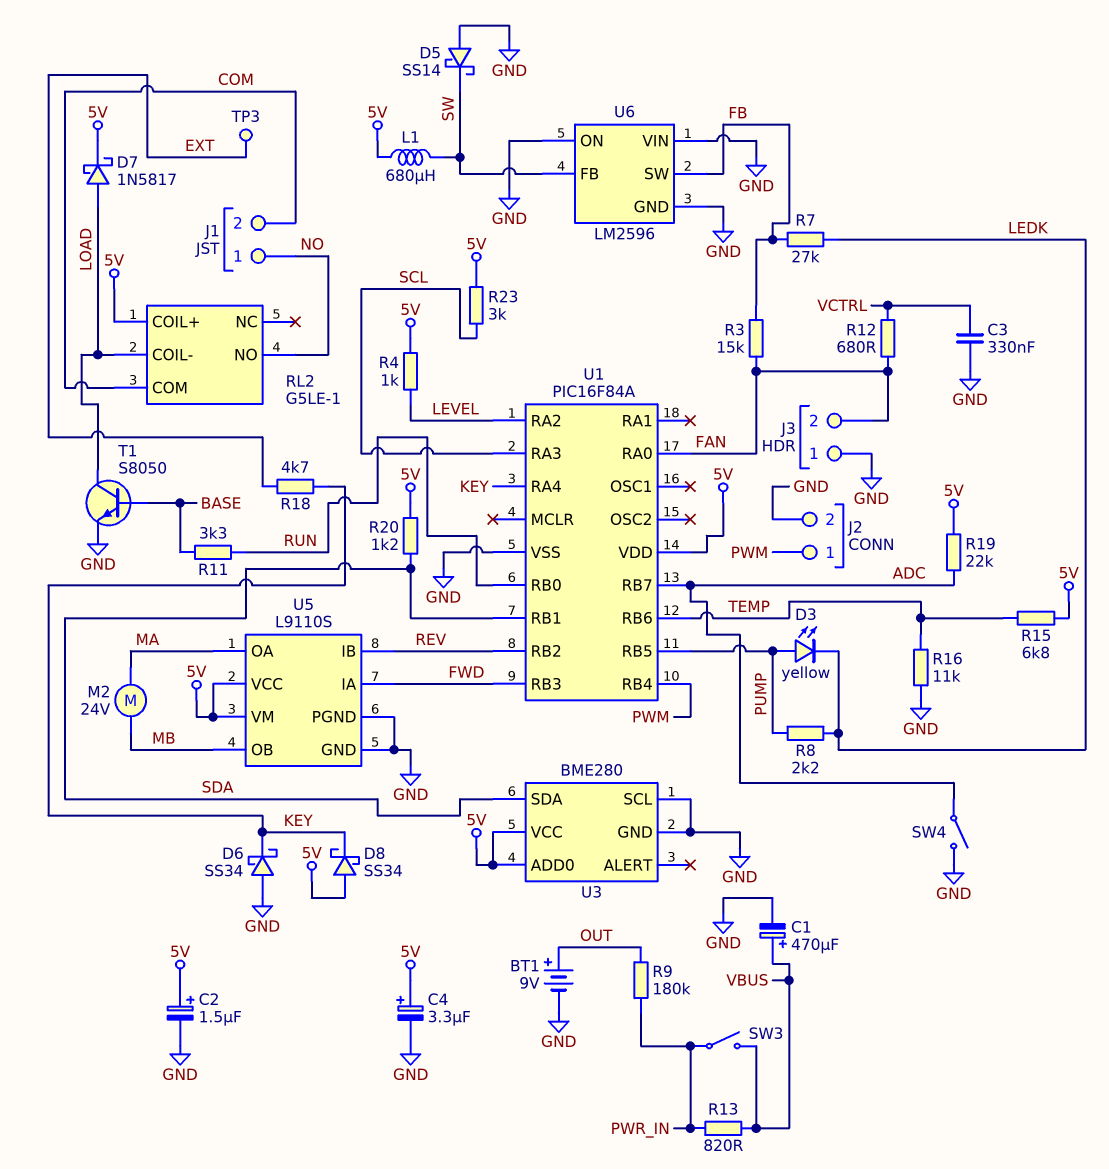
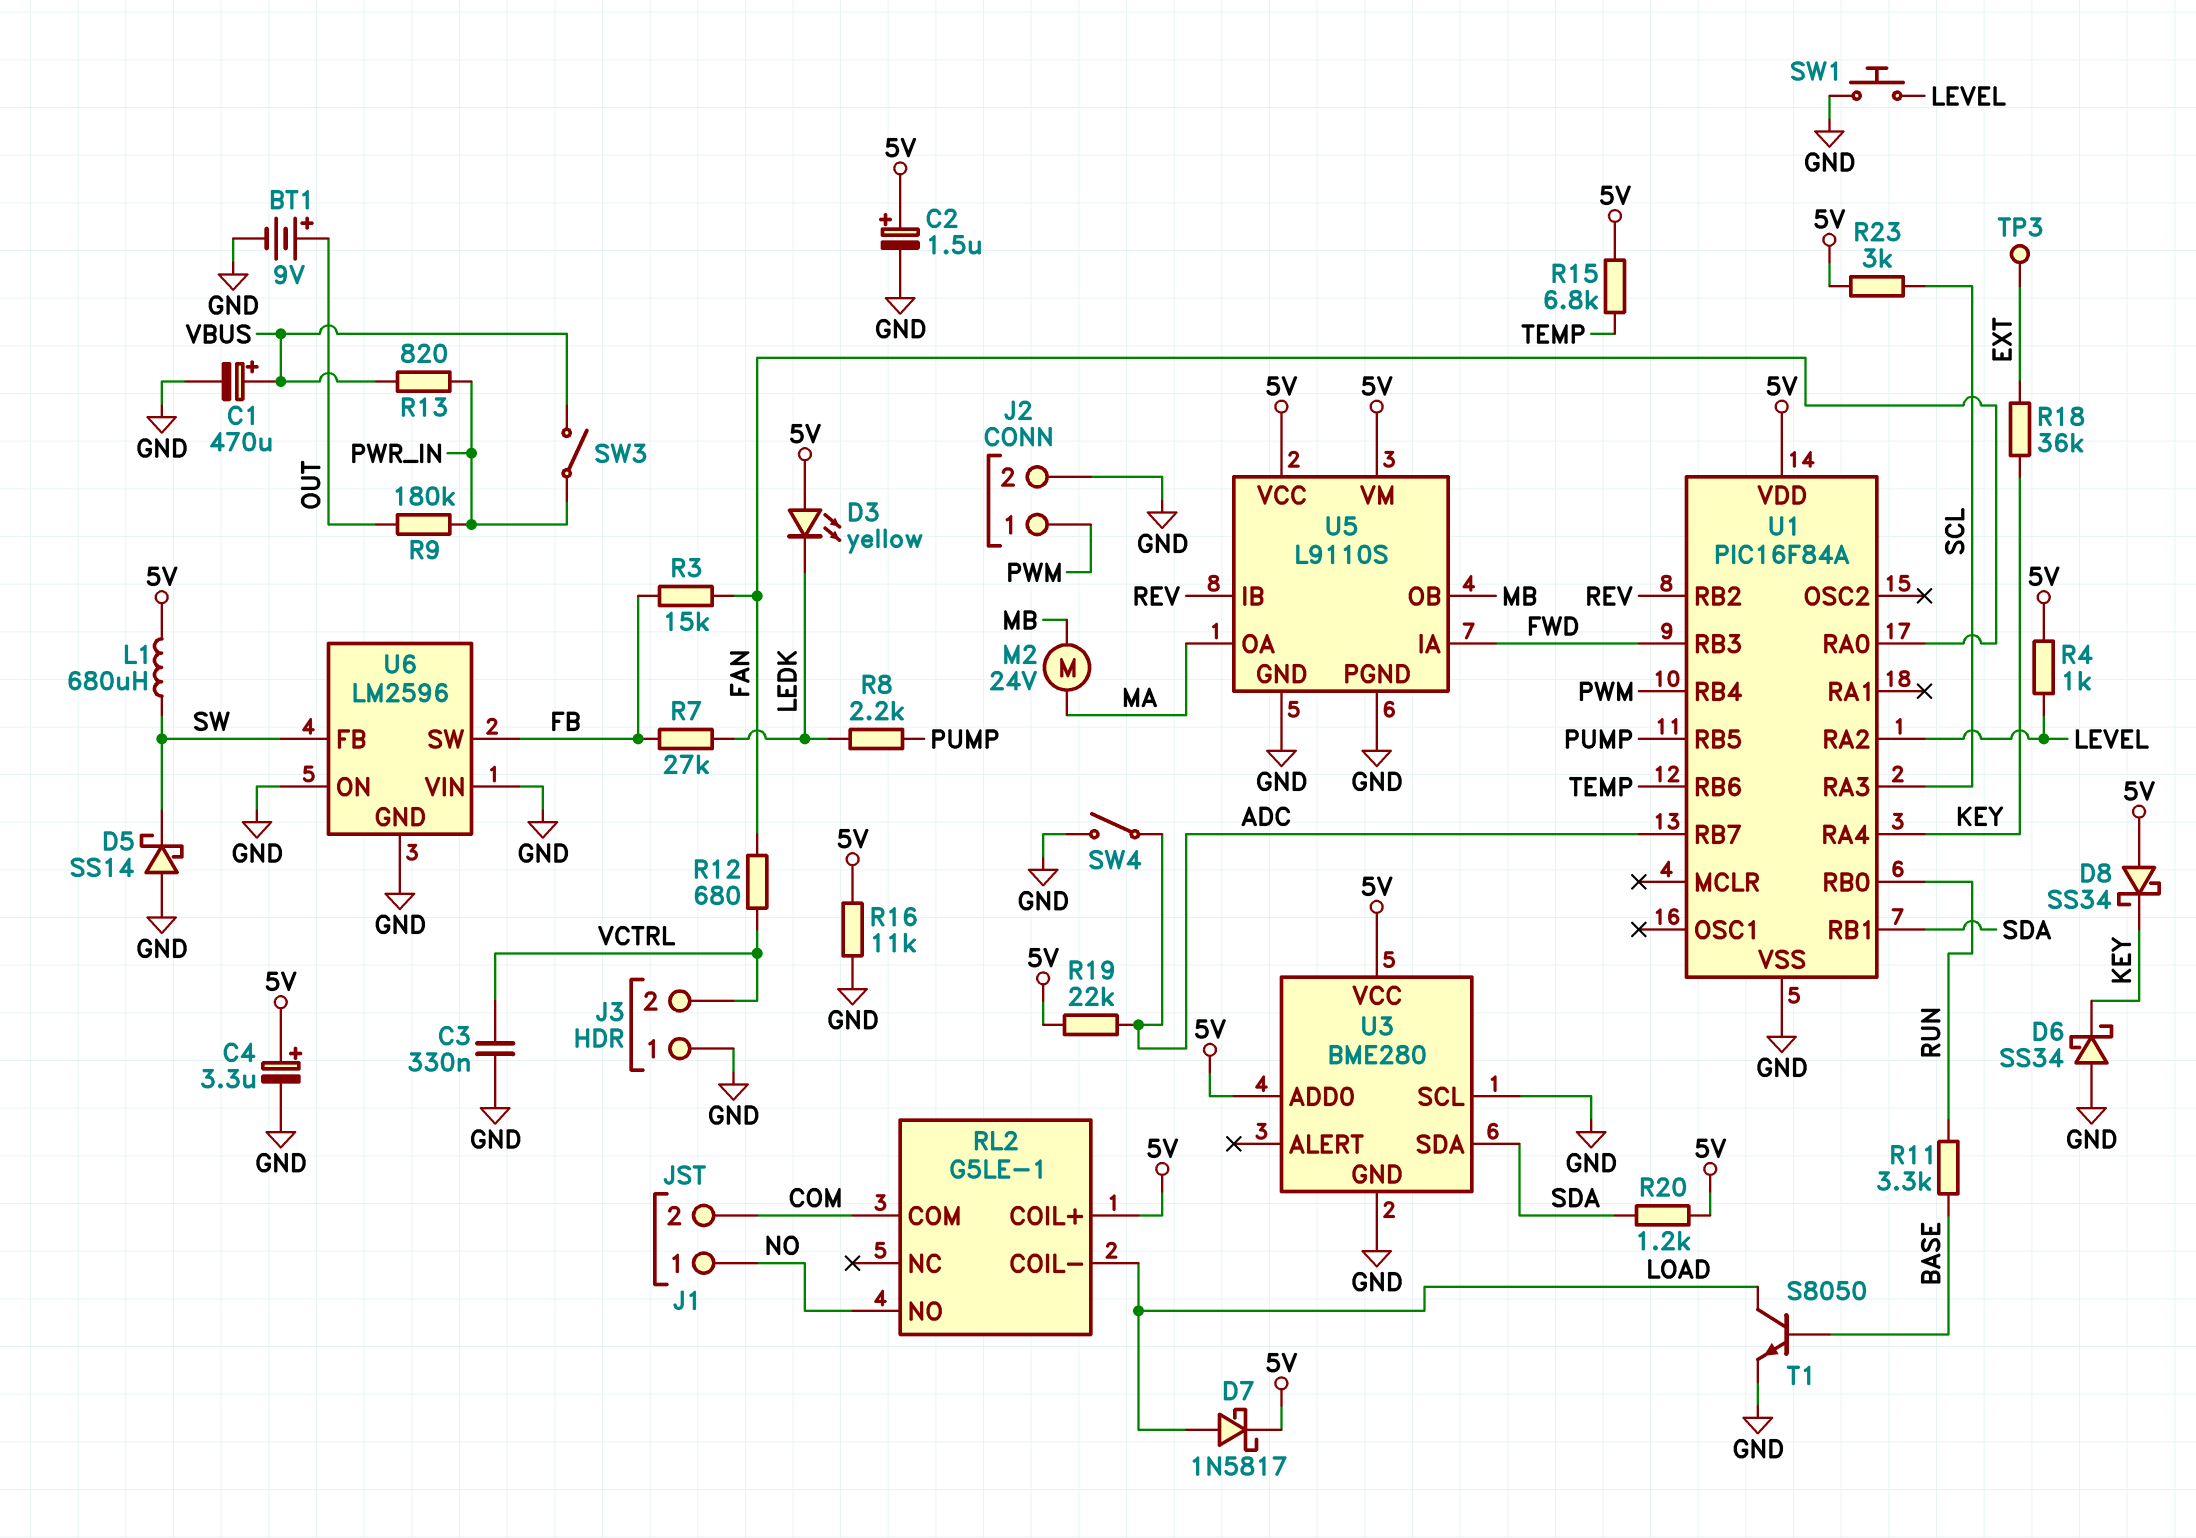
D3: LED yellow (A PUMP, K LEDK) -> LED yellow (A 5V, K LEDK)
J3 pin 2: FAN -> VCTRL
R16: 11k (GND, TEMP) -> 11k (5V, GND)
R18: 4.7k (EXT, KEY) -> 36k (EXT, KEY)
SW1: none -> button (GND, LEVEL)

